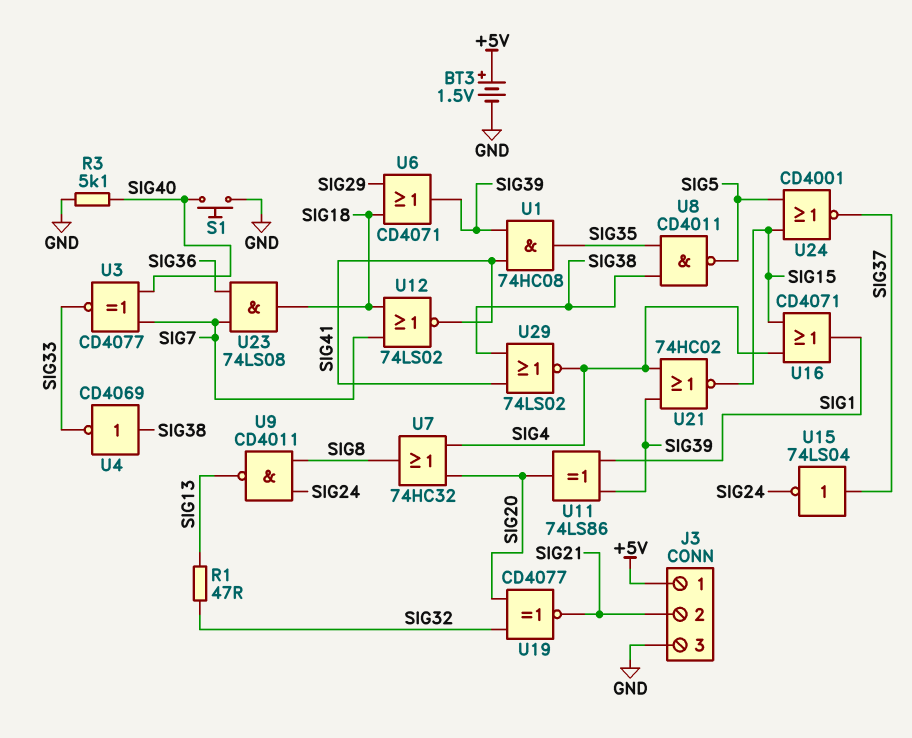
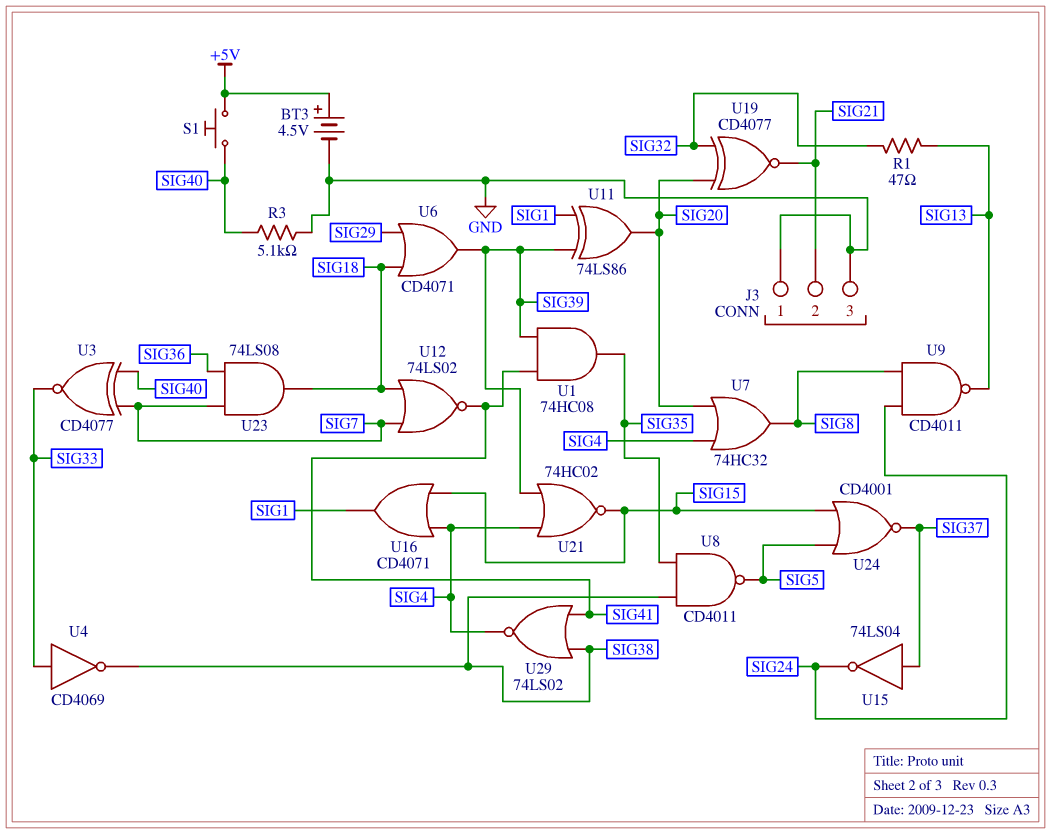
BT3: 1.5V (plus +5V, minus GND) -> 4.5V (plus +5V, minus GND)
J3 pin 1: +5V -> GND
S1: button (GND, SIG40) -> button (+5V, SIG40)
U4: NOT CD4069 (in SIG38, out SIG33) -> NOT CD4069 (in SIG33, out SIG38)

